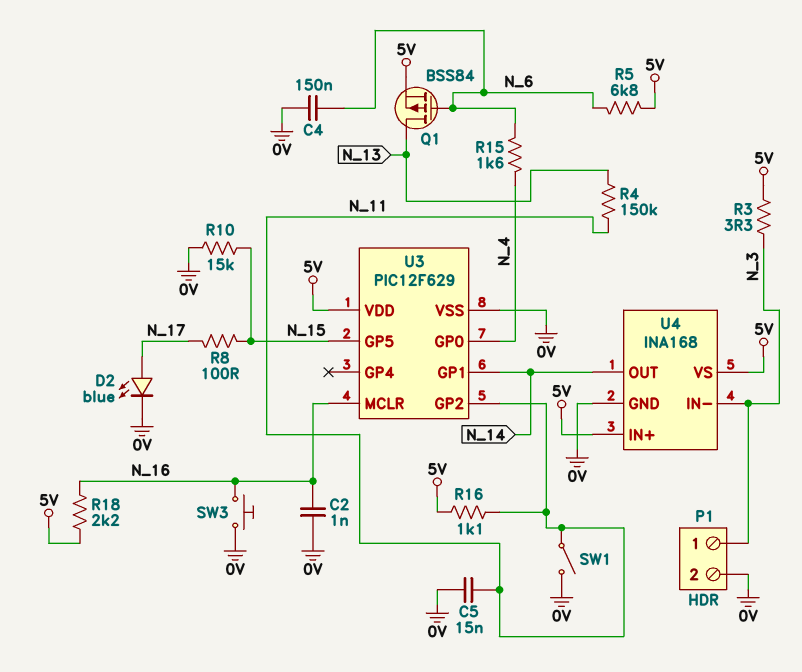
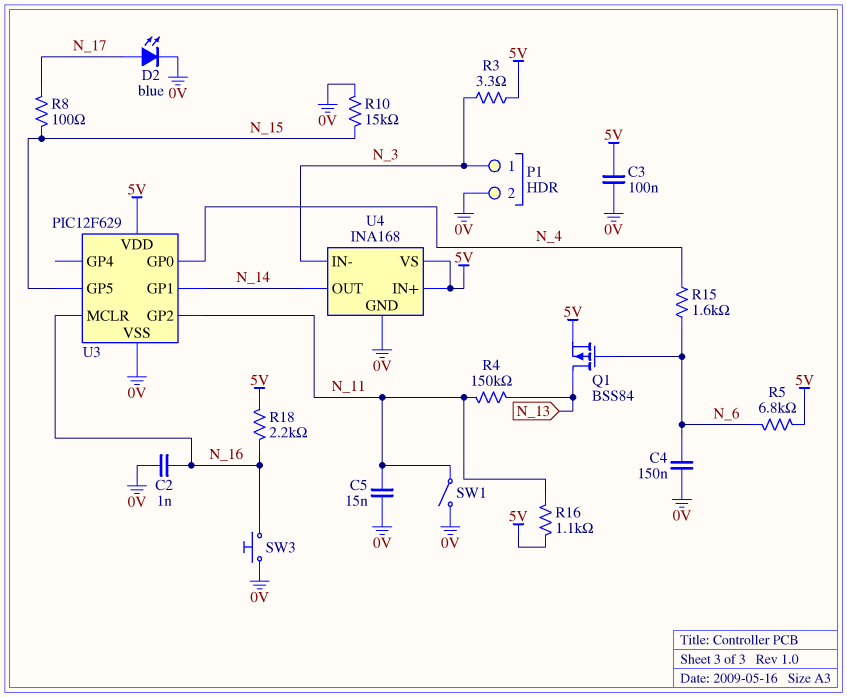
C3: none -> 100nF (0V, 5V)

